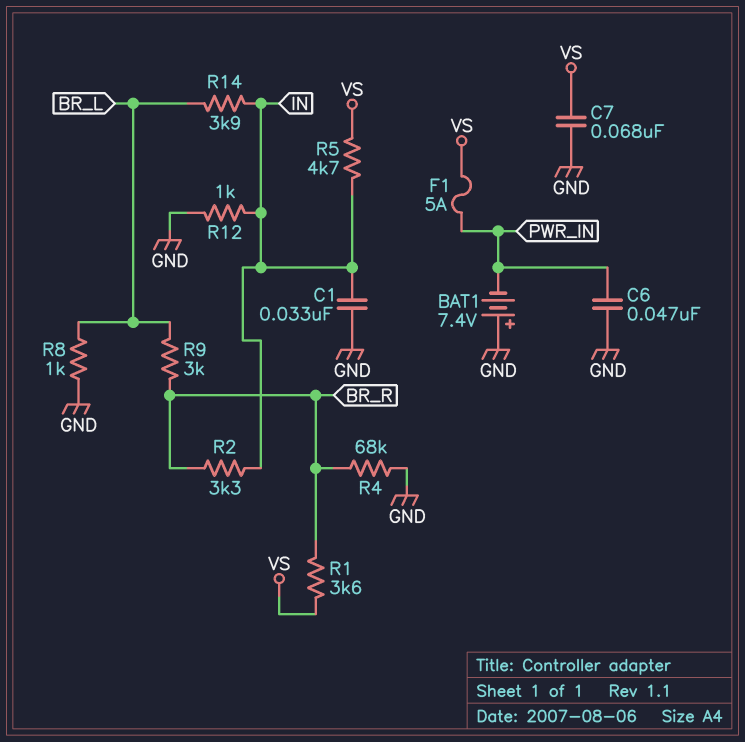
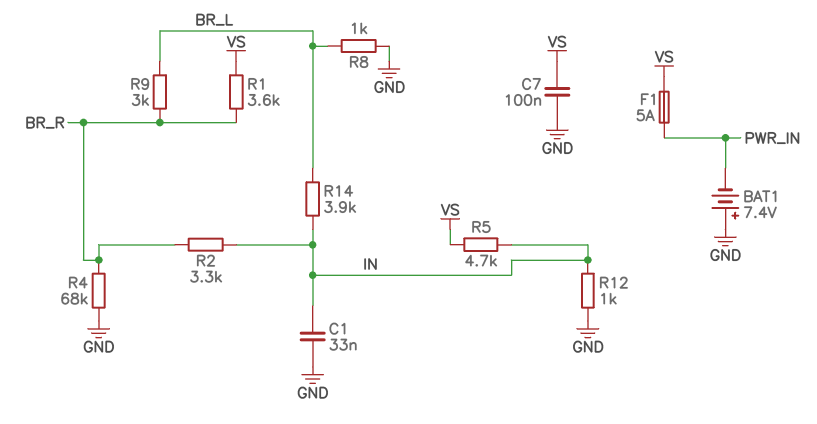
C6: 47nF (GND, PWR_IN) -> none
C7: 68nF (GND, VS) -> 100nF (GND, VS)

